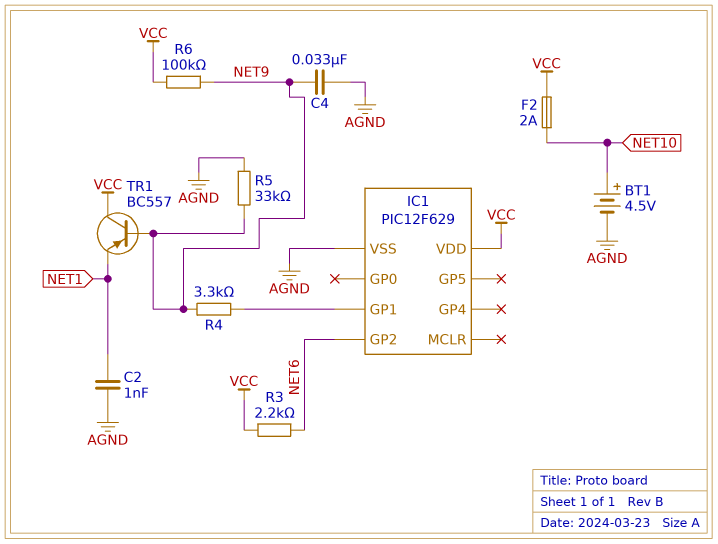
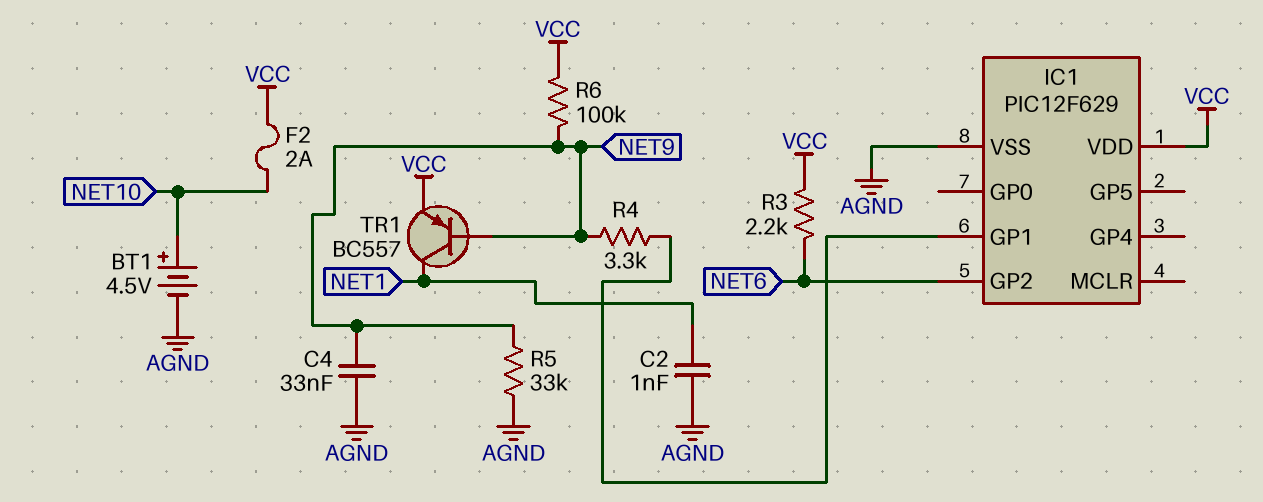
TR1: PNP BC557 (B NET9, C VCC, E NET1) -> PNP BC557 (B NET9, C NET1, E VCC)

